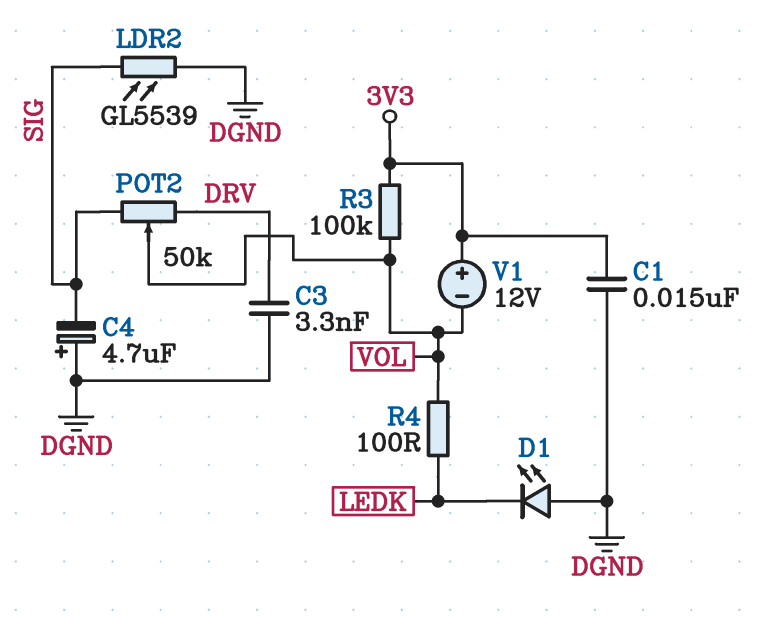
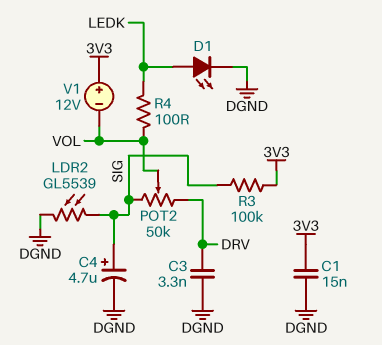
C4: 4.7uF (plus DGND, minus SIG) -> 4.7uF (plus SIG, minus DGND)
D1: LED (A DGND, K LEDK) -> LED (A LEDK, K DGND)
R3: 100k (3V3, VOL) -> 100k (3V3, SIG)

